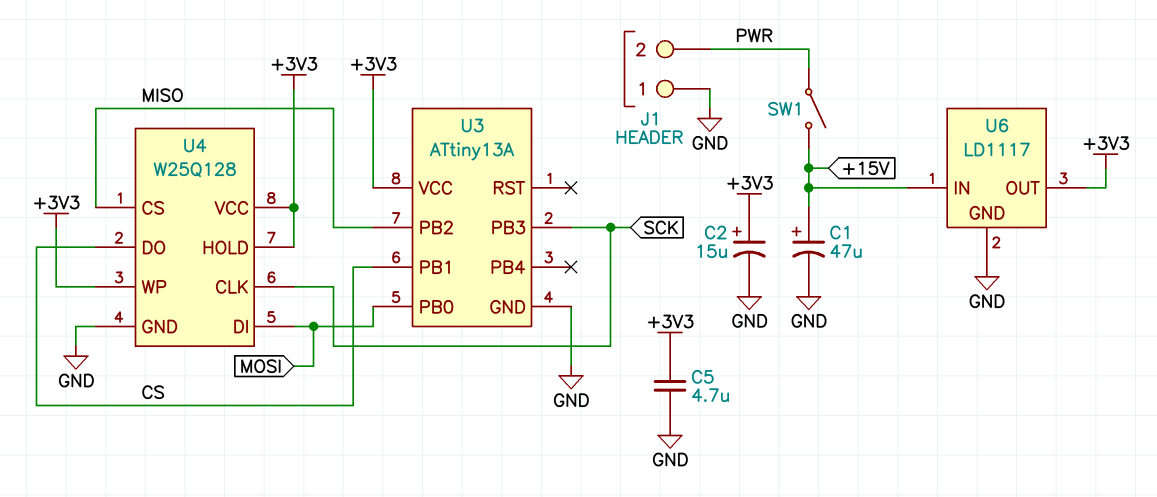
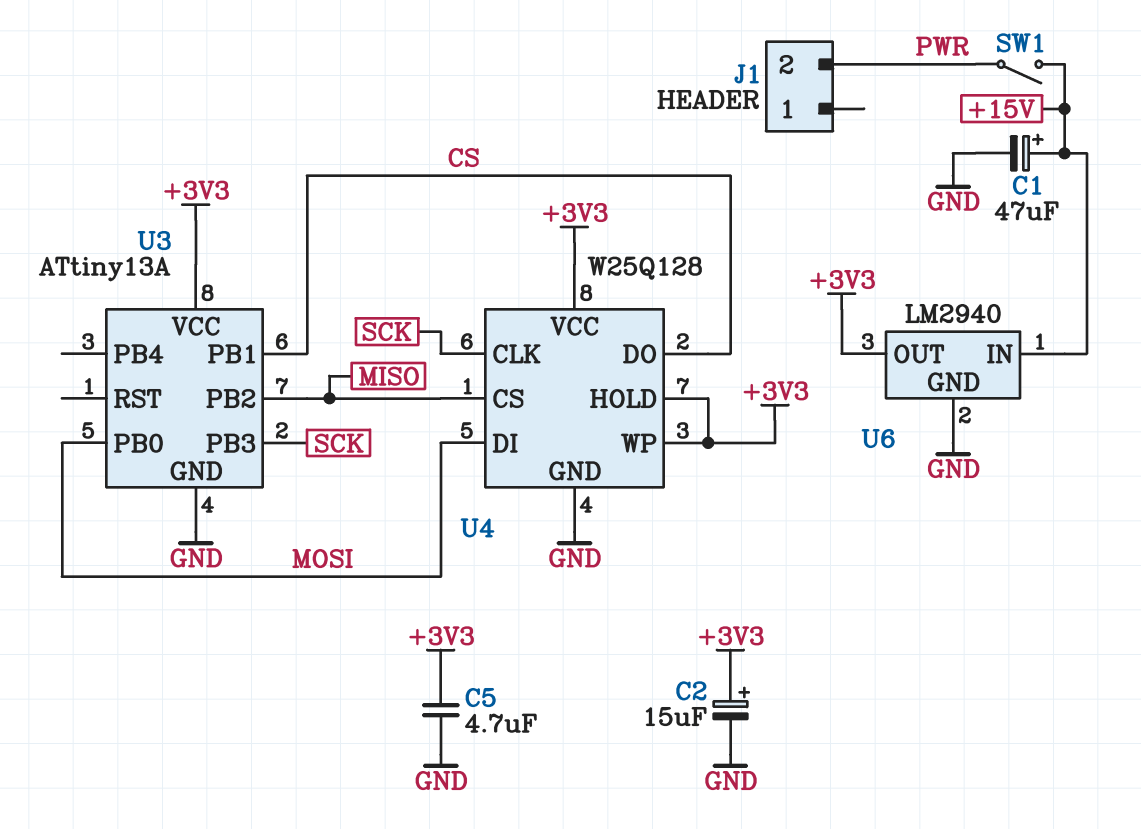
J1 pin 1: GND -> none
U6: LD1117 -> LM2940

